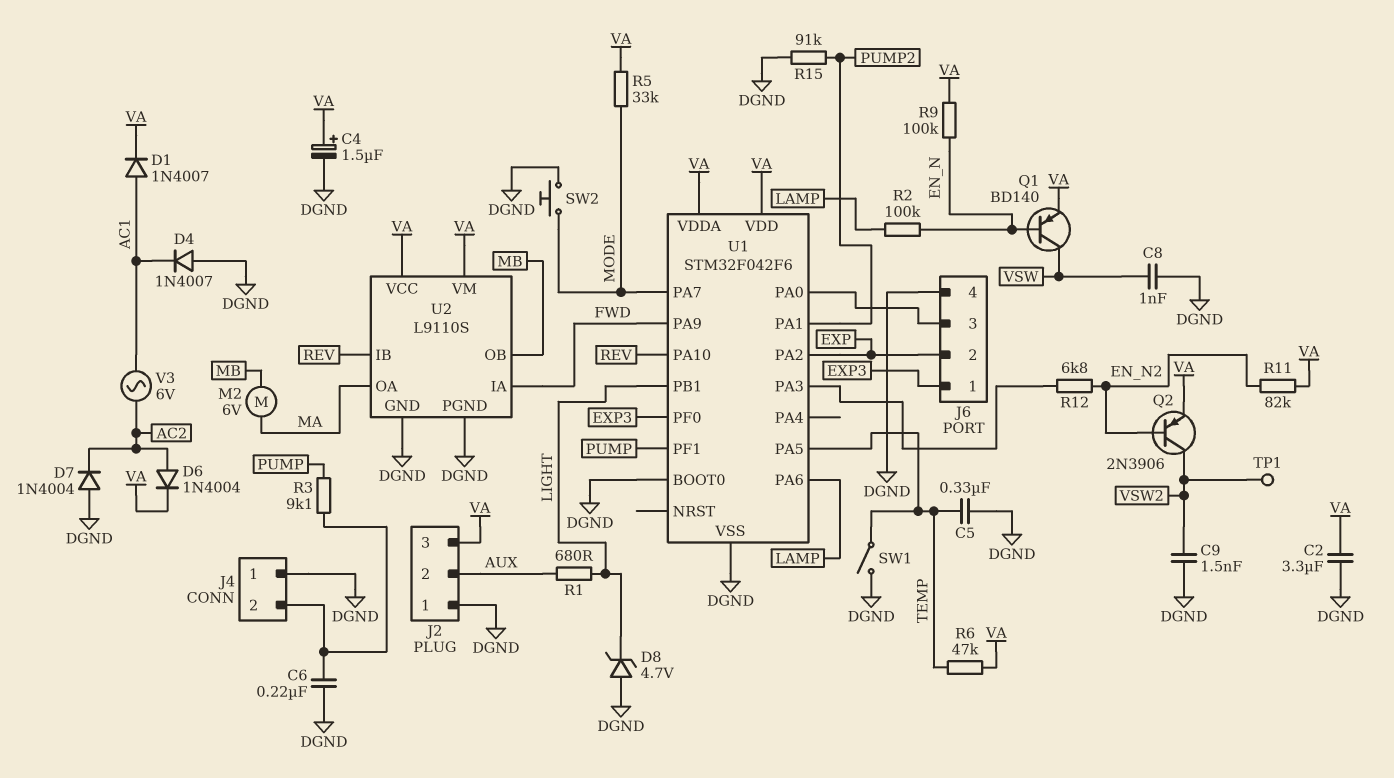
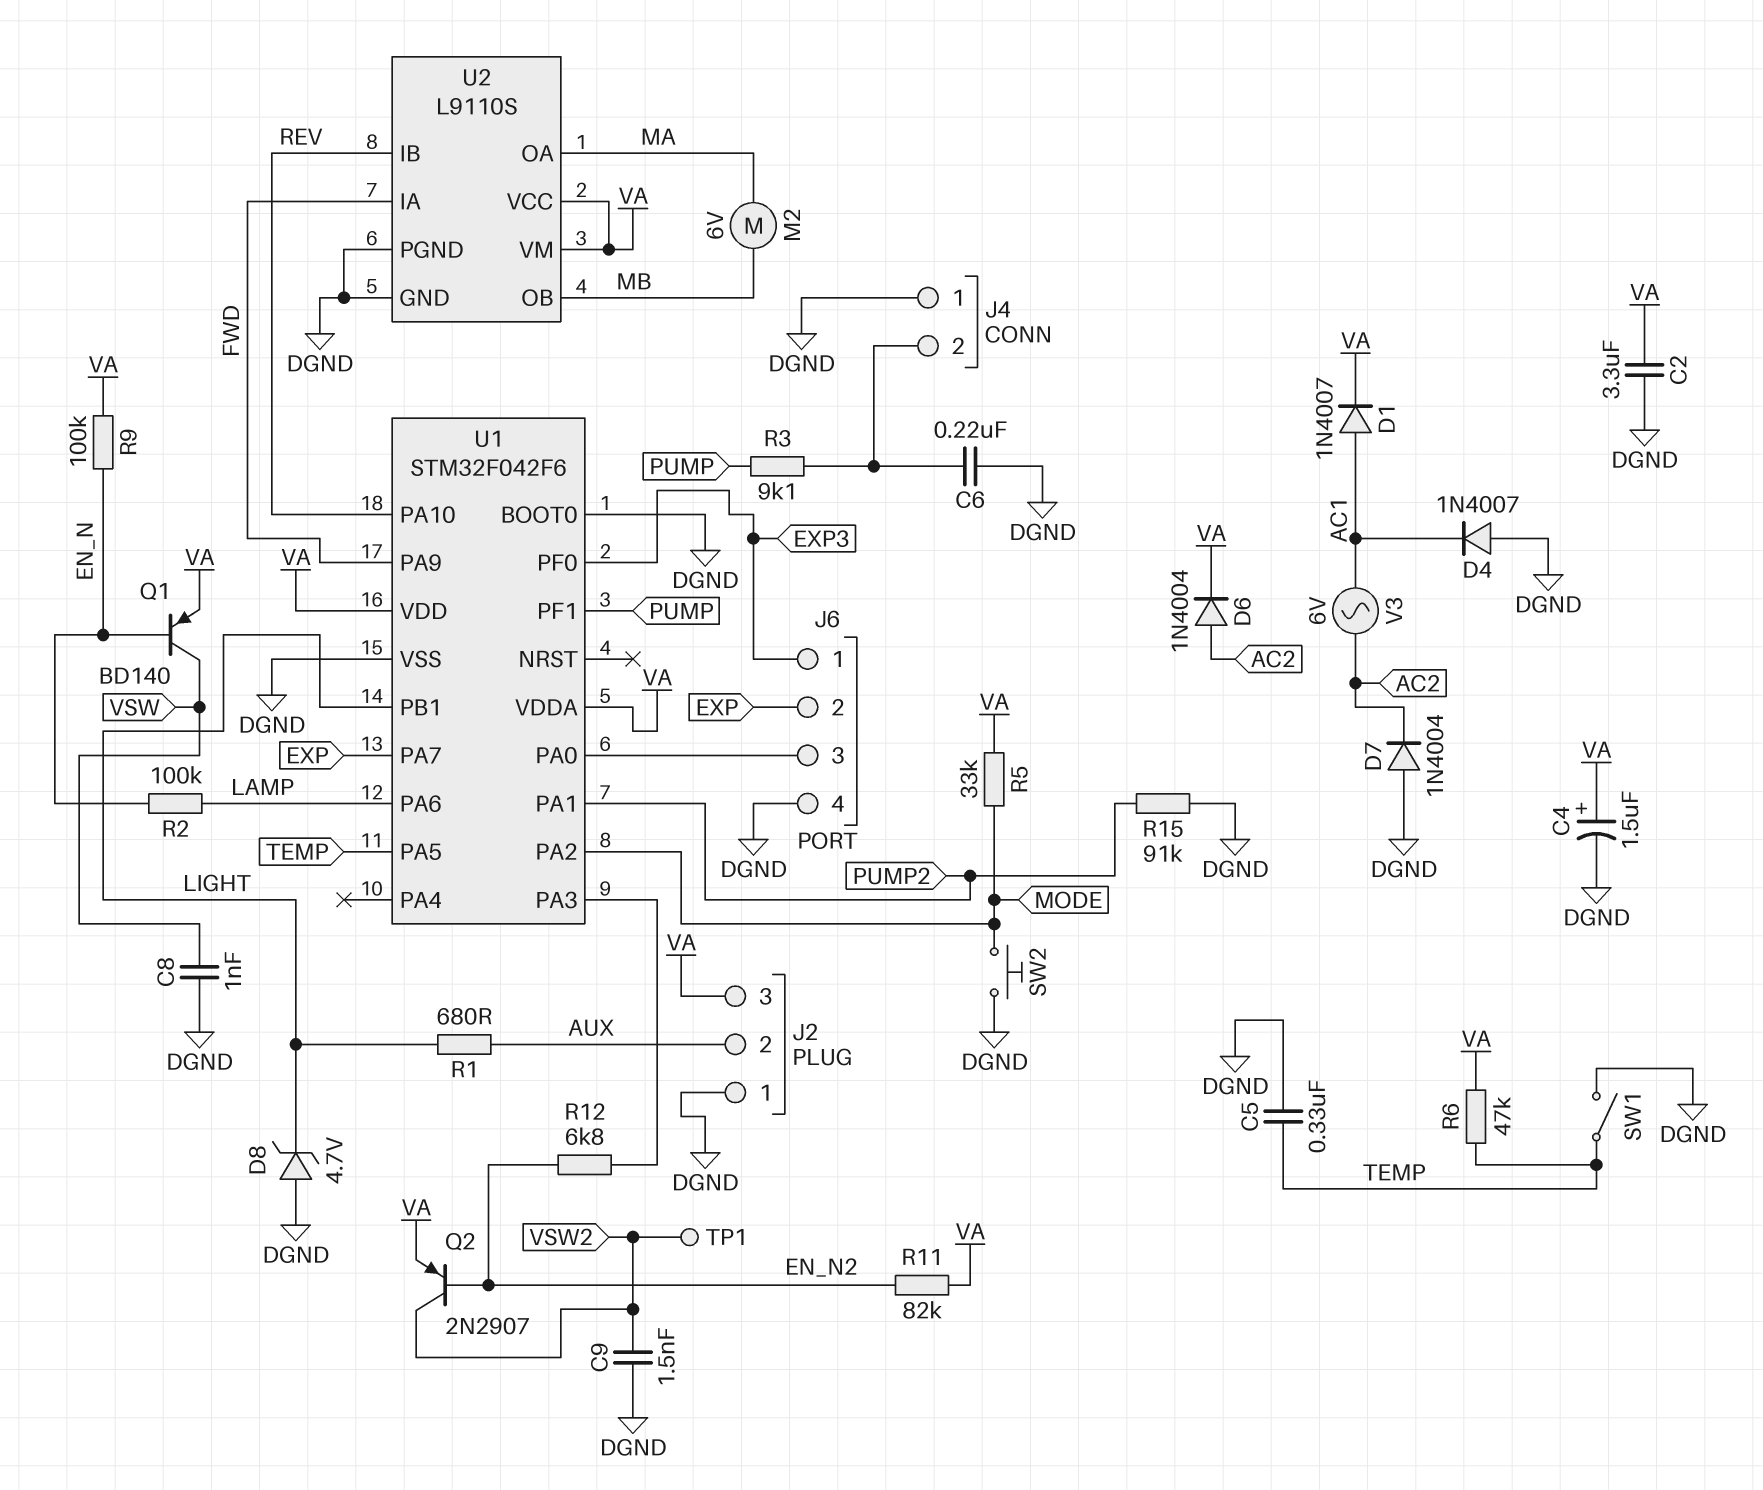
Q2: PNP 2N3906 (B EN_N2, C VSW2, E VA) -> PNP 2N2907 (B EN_N2, C VSW2, E VA)
U1 pin PA2: EXP -> MODE
U1 pin PA7: MODE -> EXP

